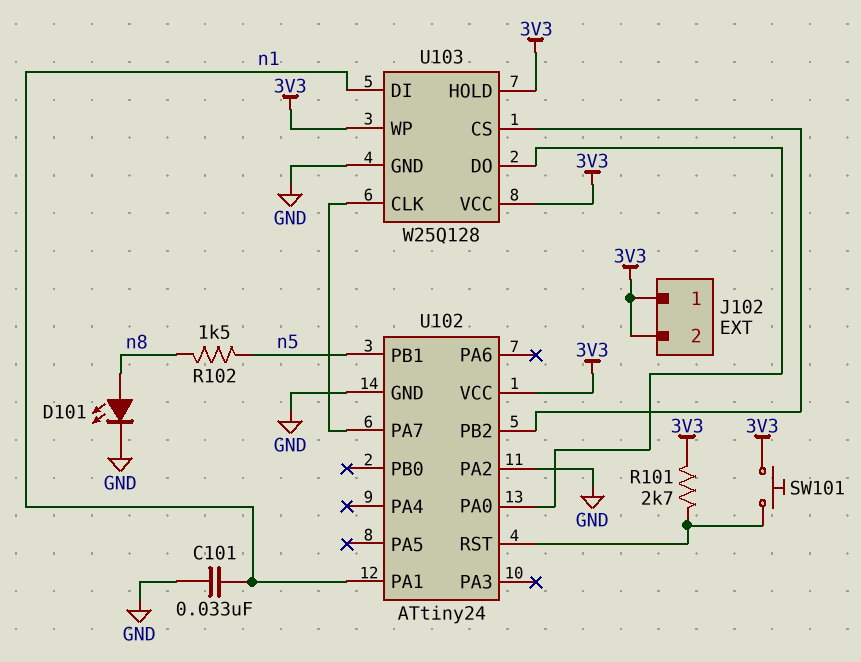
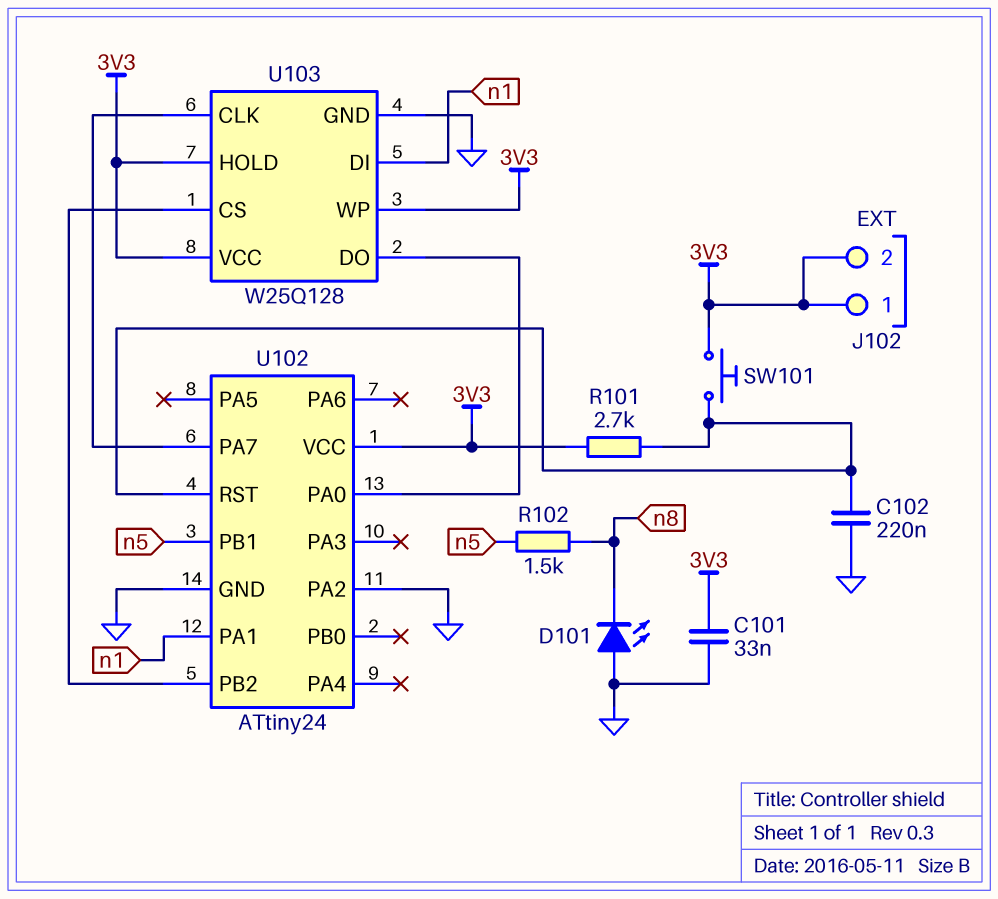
C101: 33nF (GND, n1) -> 33nF (3V3, GND)
C102: none -> 220nF (GND, U102/RST)
D101: LED (A n8, K GND) -> LED (A GND, K n8)

